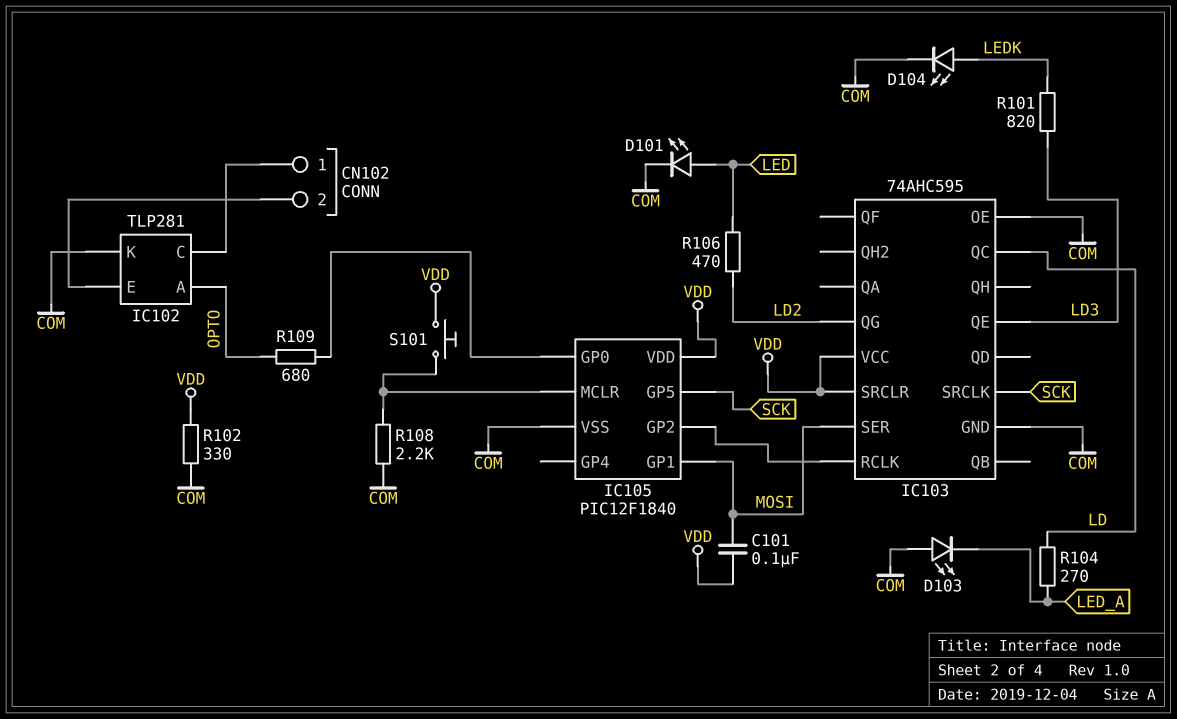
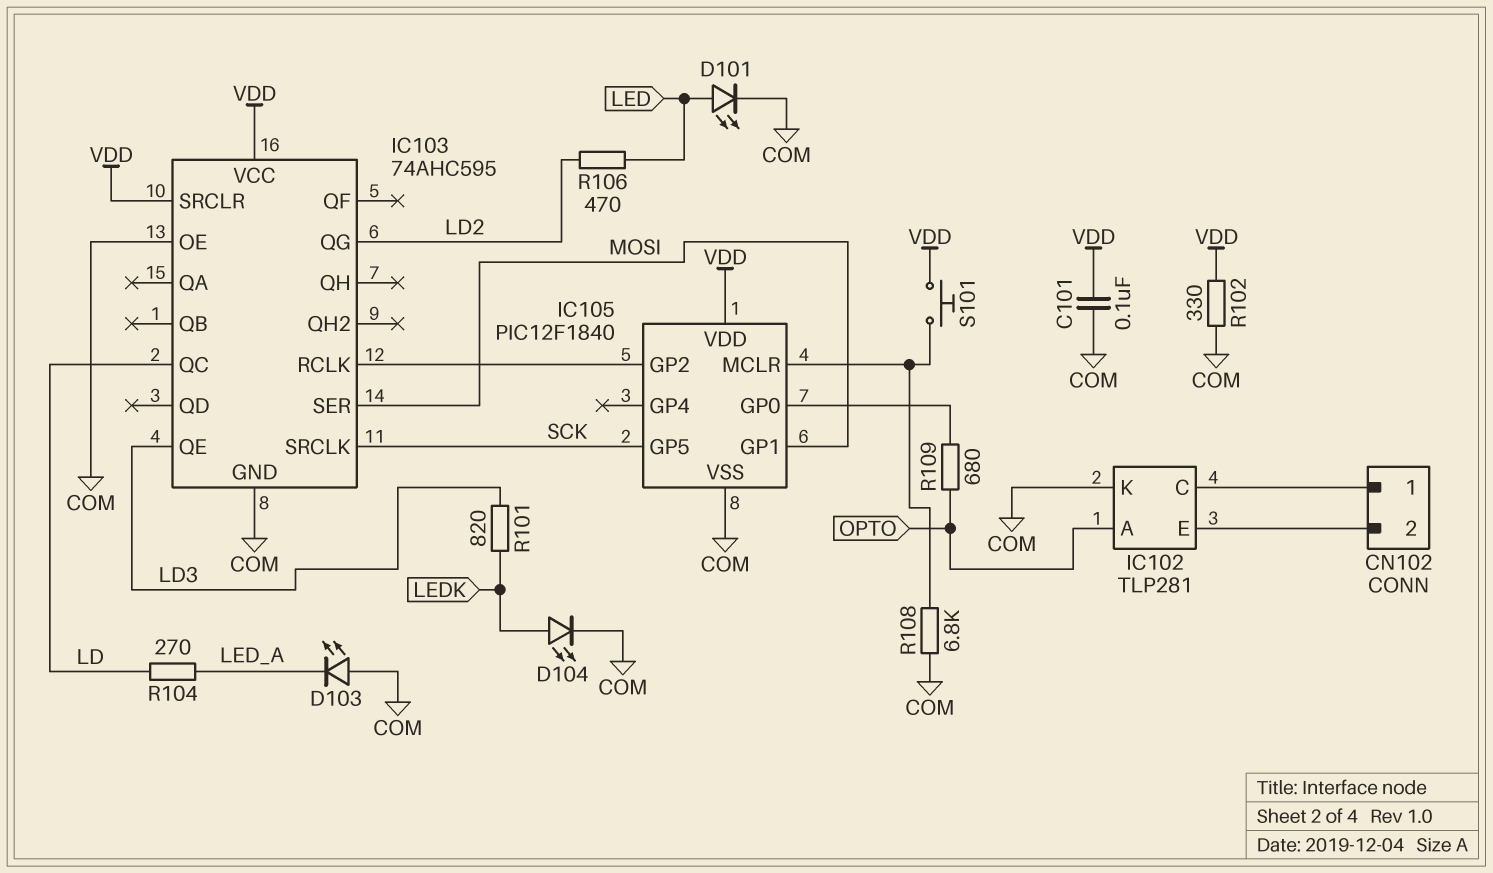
C101: 100nF (MOSI, VDD) -> 100nF (COM, VDD)
R108: 2.2k (COM, IC105/MCLR) -> 6.8k (COM, IC105/MCLR)

